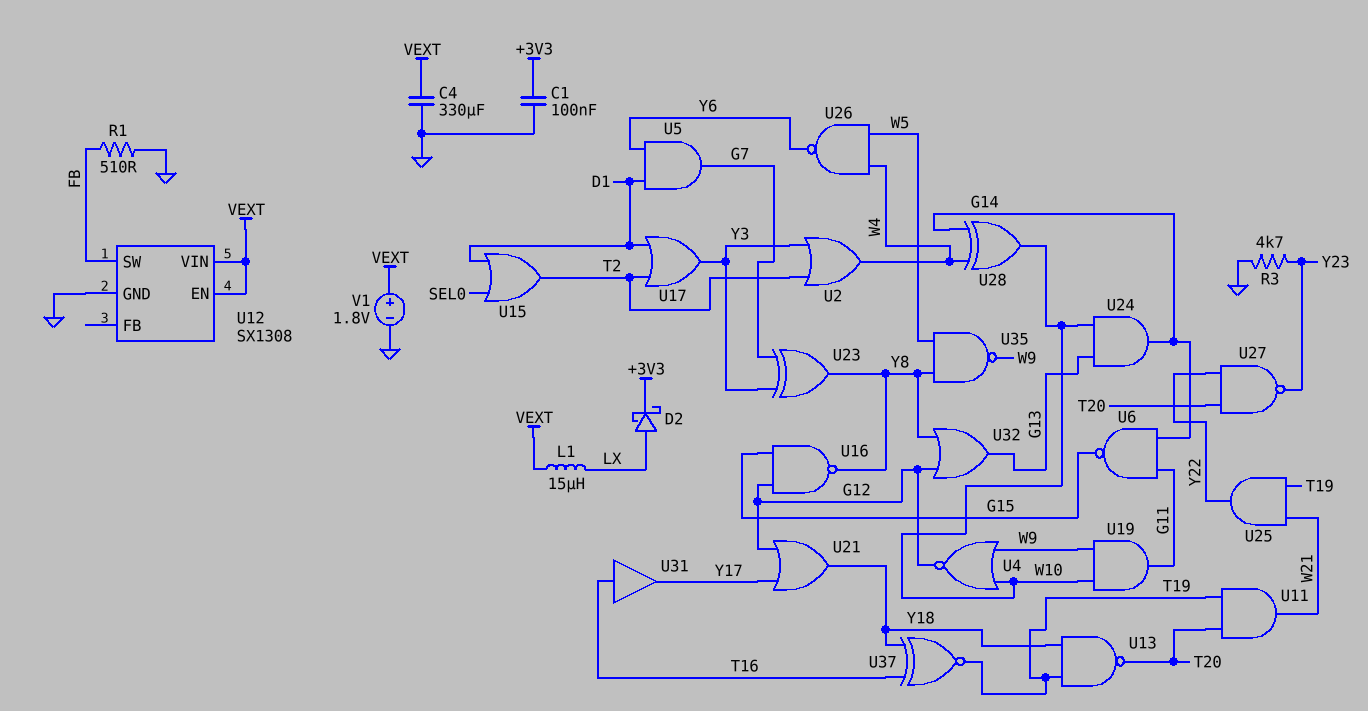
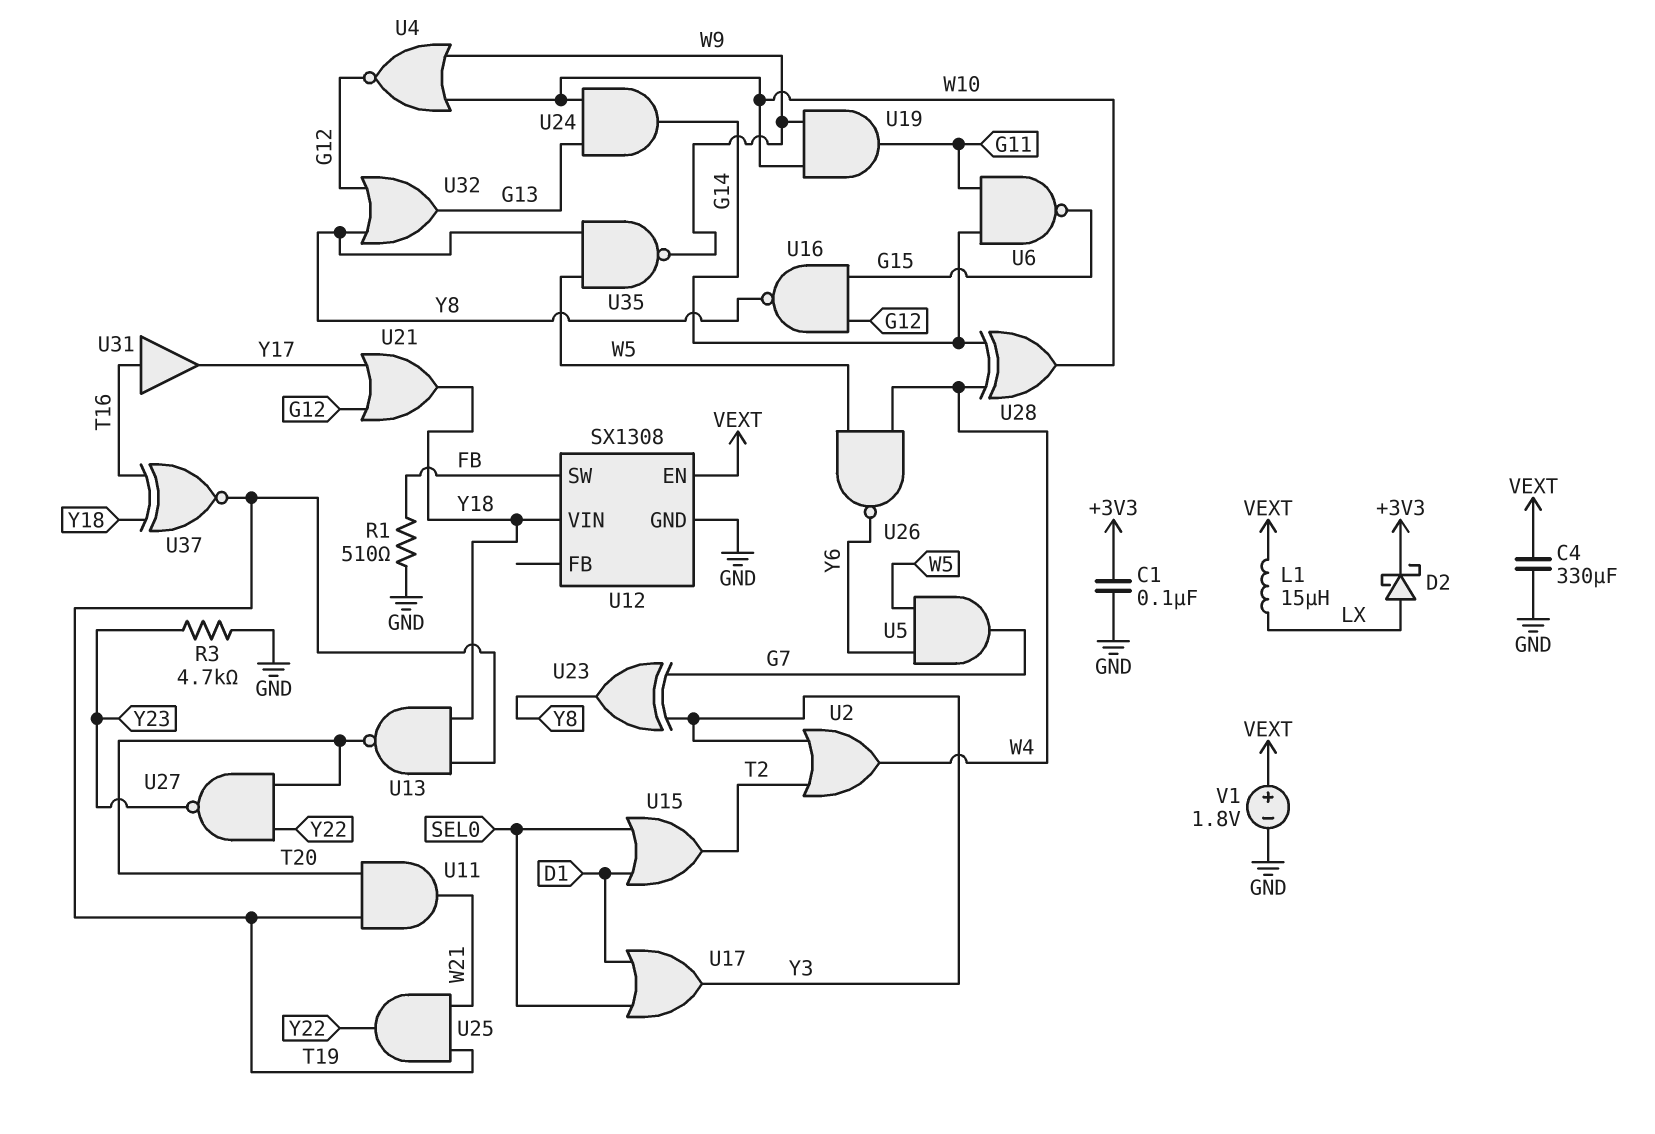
U5: AND (in D1, in Y6, out G7) -> AND (in W5, in Y6, out G7)
U12 pin VIN: VEXT -> Y18
U17: OR (in D1, in T2, out Y3) -> OR (in D1, in SEL0, out Y3)

